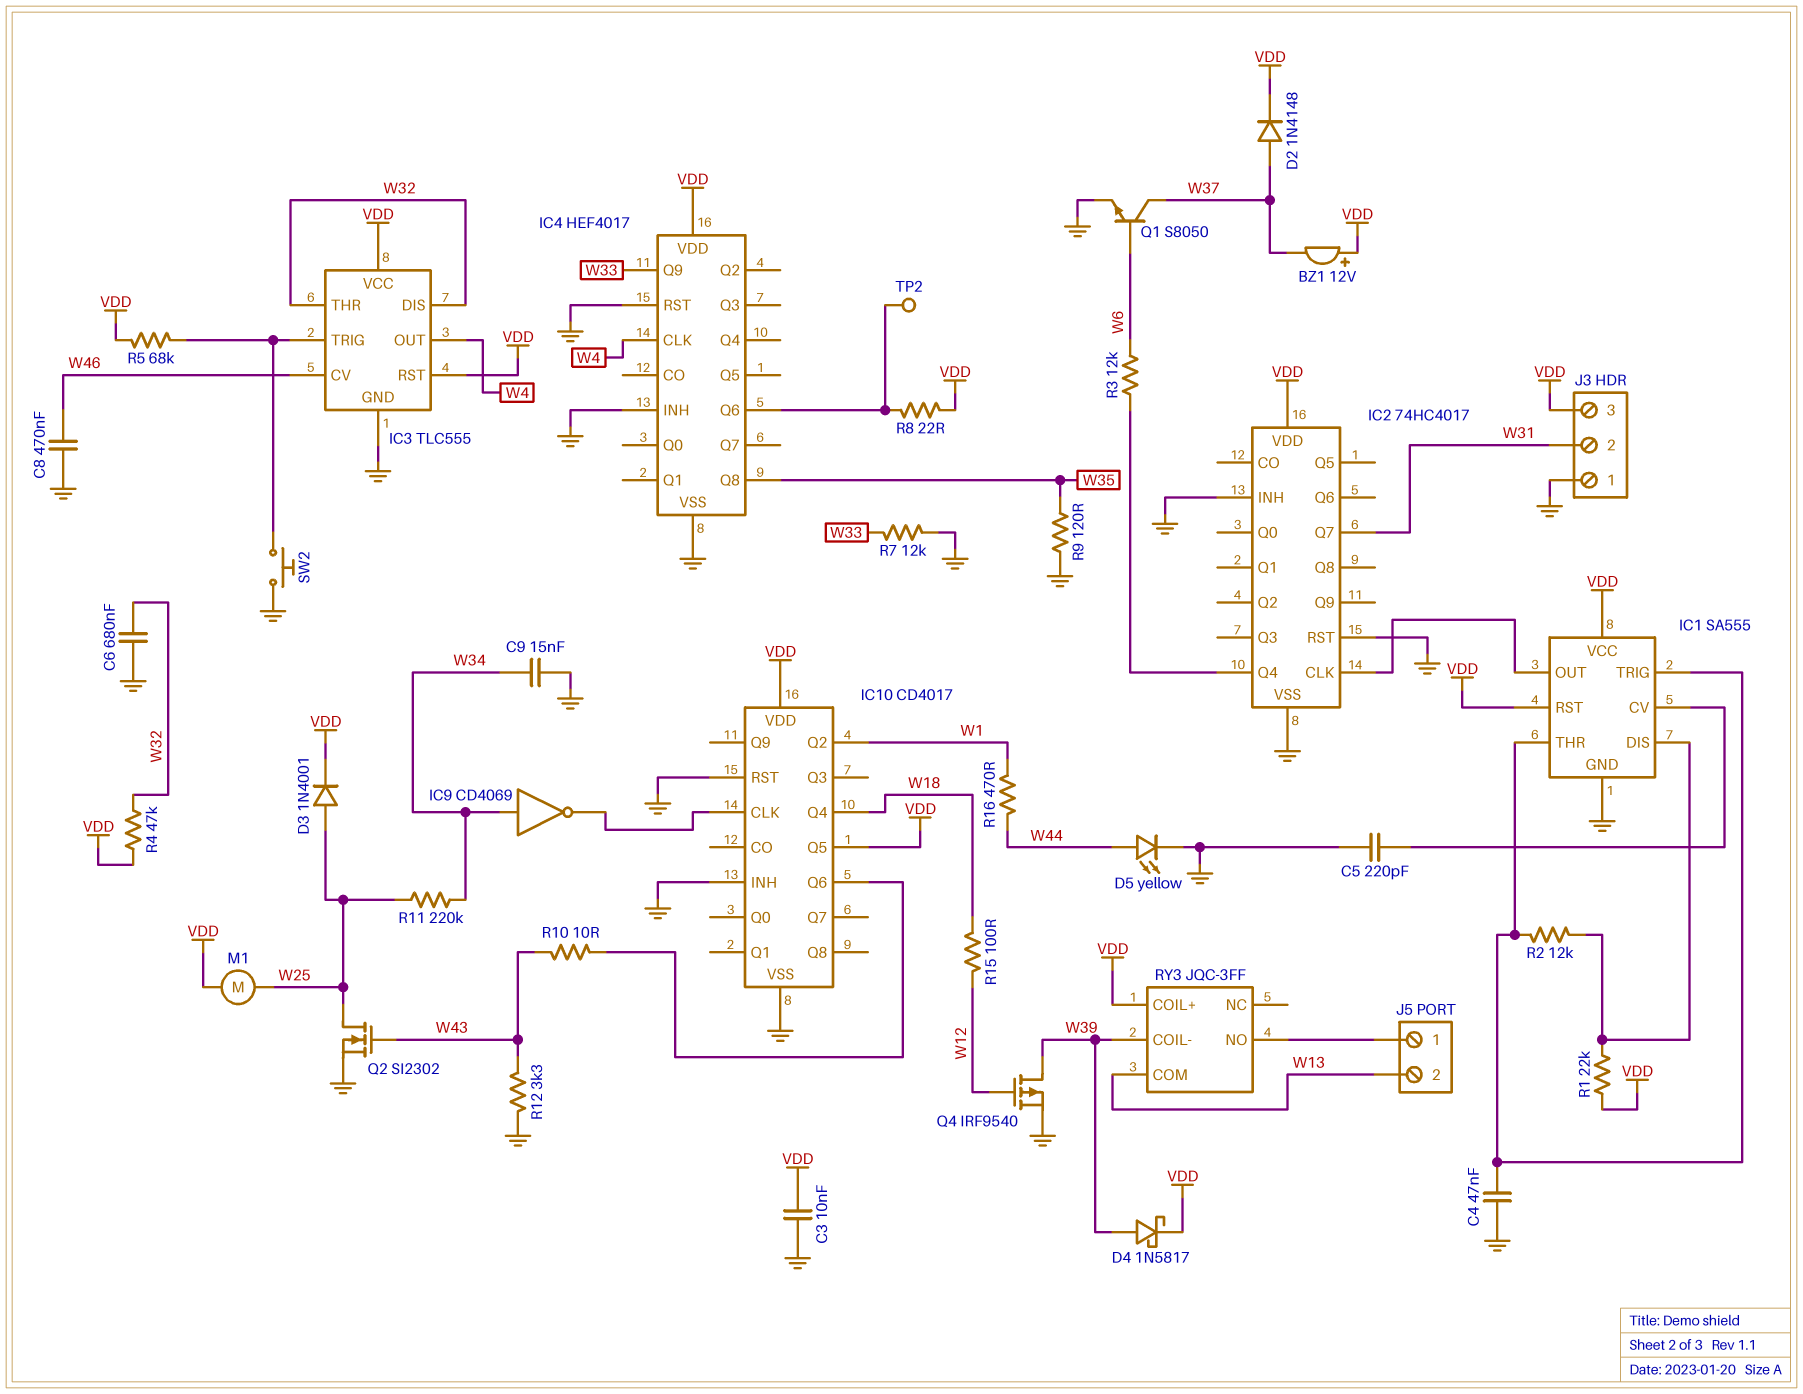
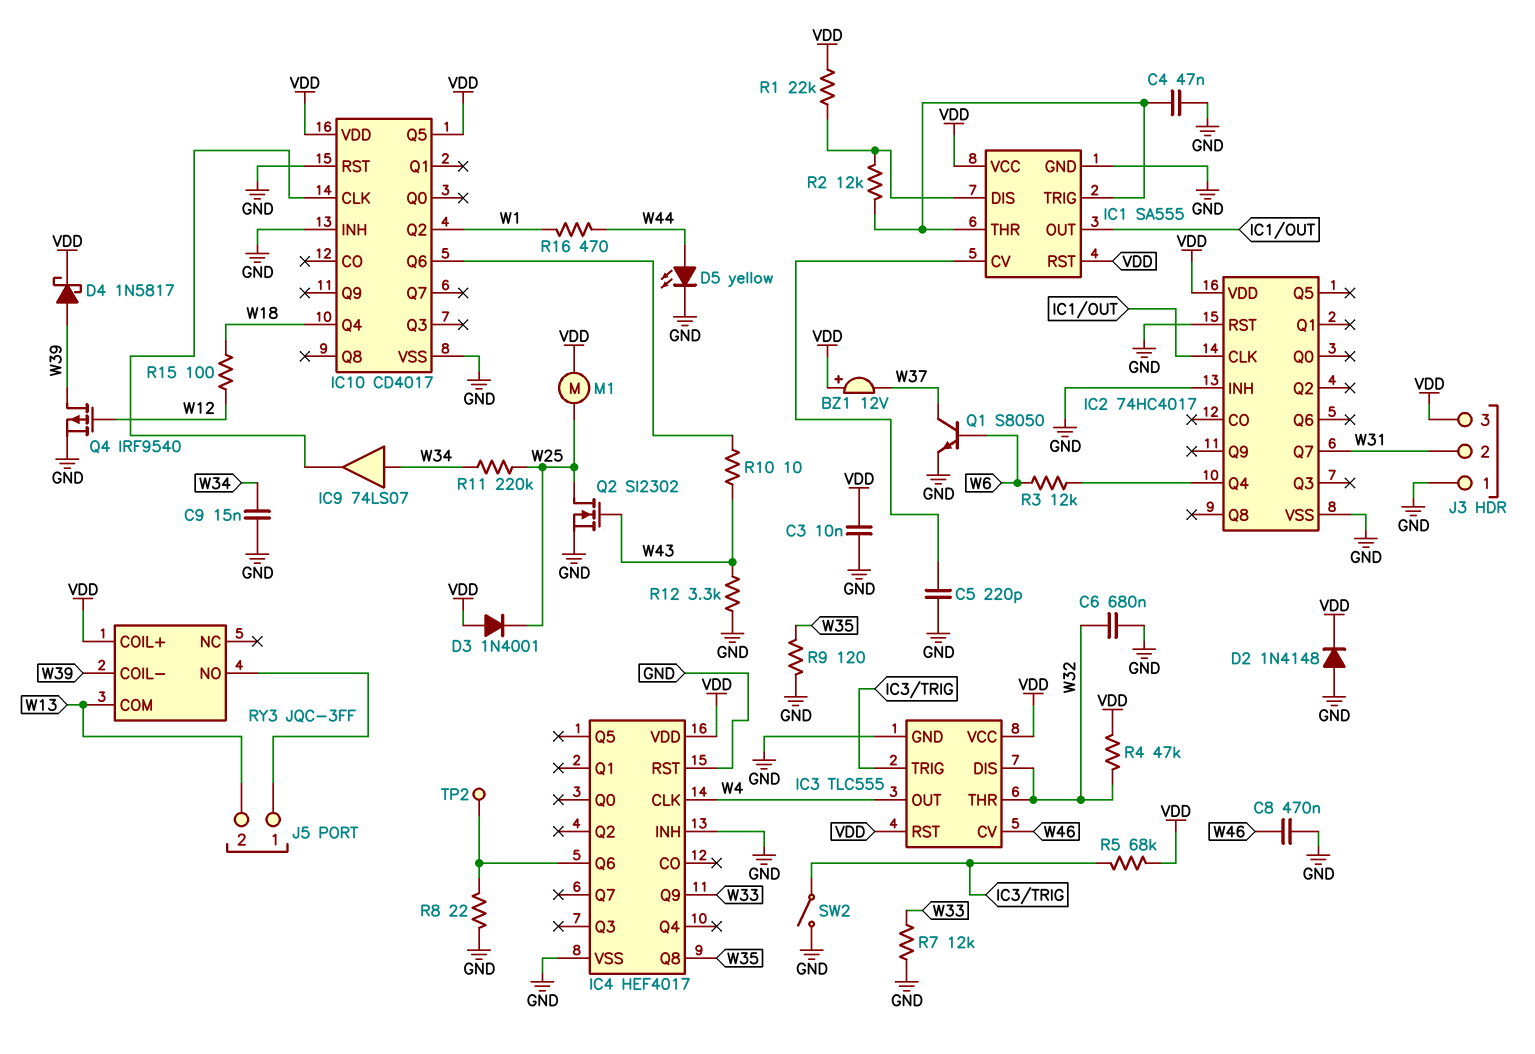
D2: diode 1N4148 (A W37, K VDD) -> diode 1N4148 (A GND, K VDD)
D3: diode 1N4001 (A W25, K VDD) -> diode 1N4001 (A VDD, K W25)
IC9: NOT CD4069 (in W34, out IC10/CLK) -> buffer 74LS07 (in W34, out IC10/CLK)
R8: 22 (IC4/Q6, VDD) -> 22 (GND, IC4/Q6)
SW2: button (GND, IC3/TRIG) -> switch (GND, IC3/TRIG)

